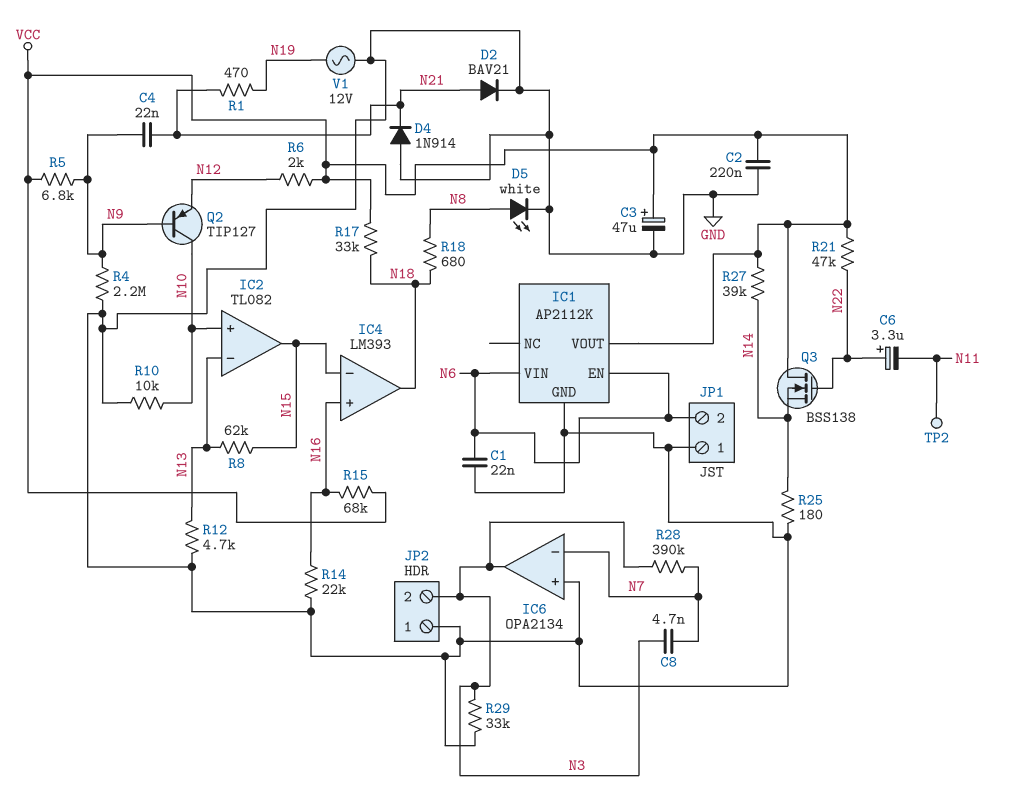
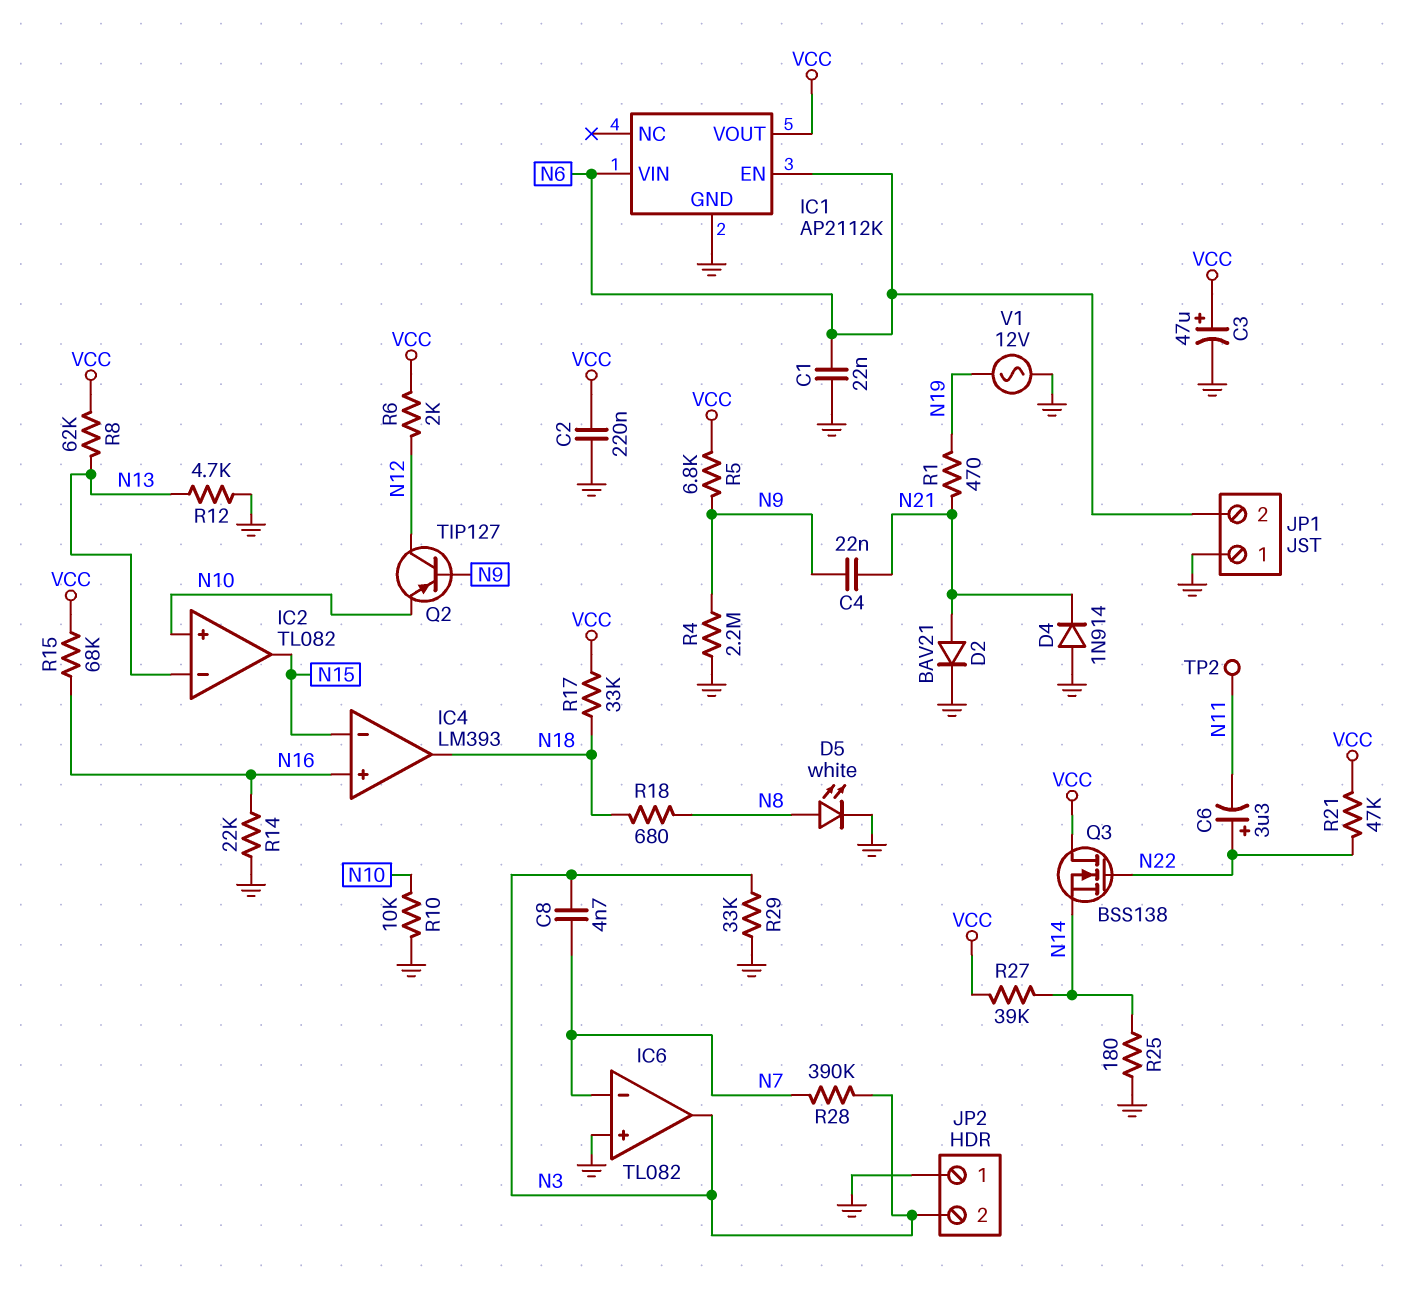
IC6: OPA2134 -> TL082
Q2: PNP TIP127 (B N9, C N10, E N12) -> PNP TIP127 (B N9, C N12, E N10)
R8: 62k (N13, N15) -> 62k (N13, VCC)

